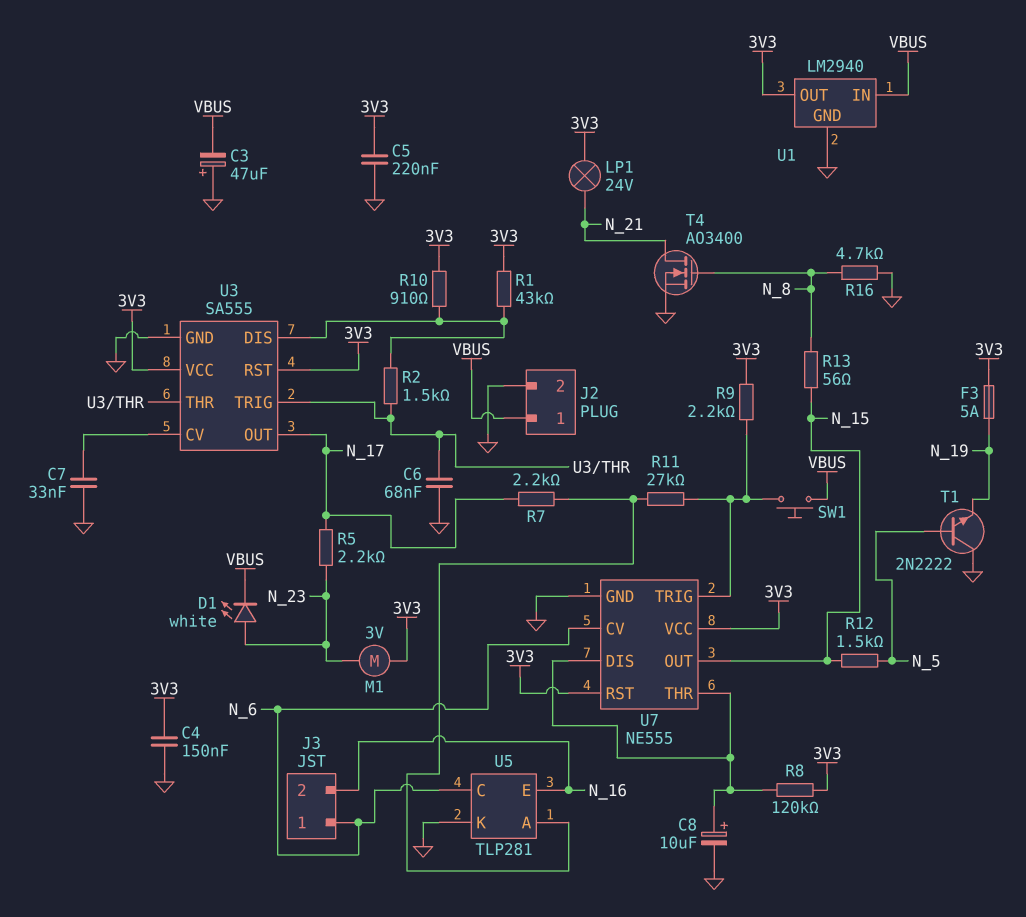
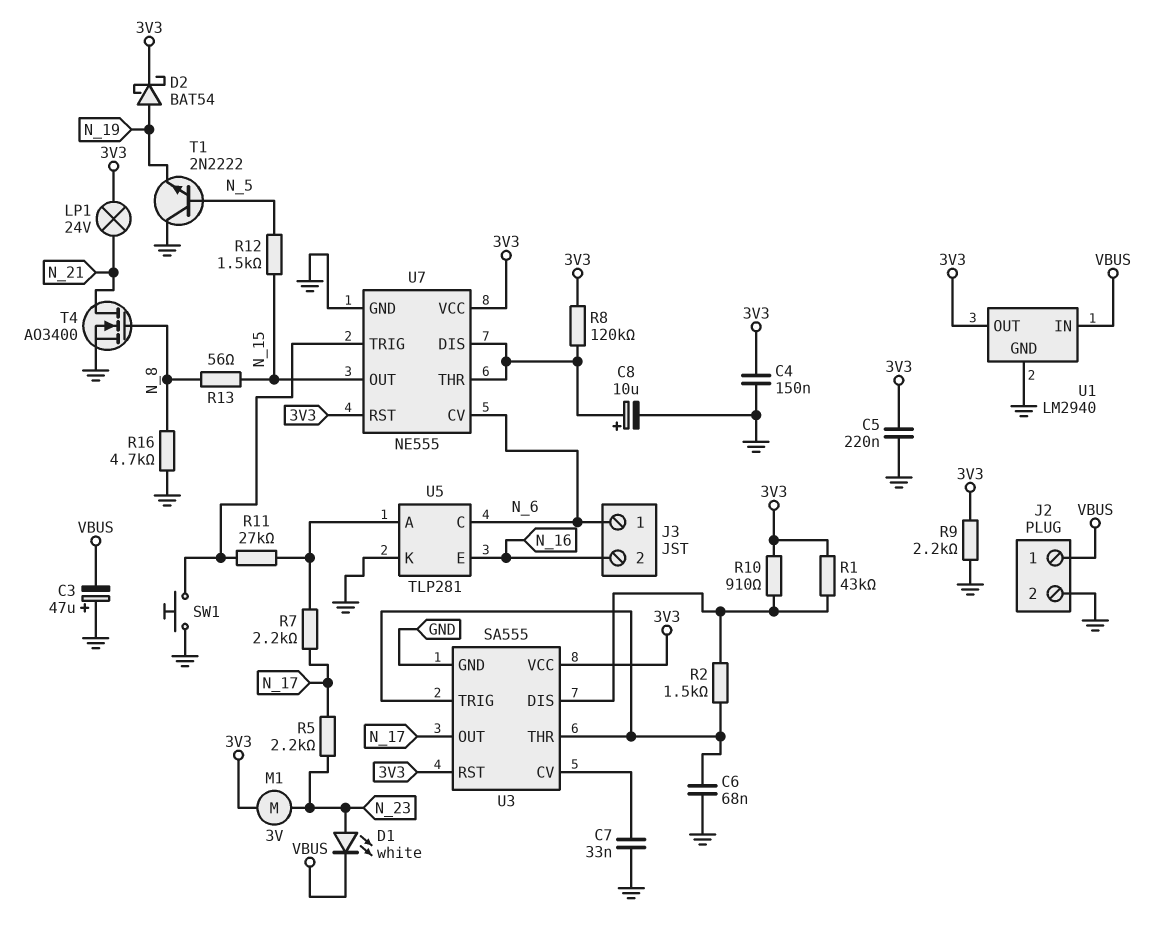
D2: none -> schottky BAT54 (A N_19, K 3V3)
F3: 5A (3V3, N_19) -> none
R9: 2.2k (3V3, U7/TRIG) -> 2.2k (3V3, GND)
SW1: button (U7/TRIG, VBUS) -> button (GND, U7/TRIG)

